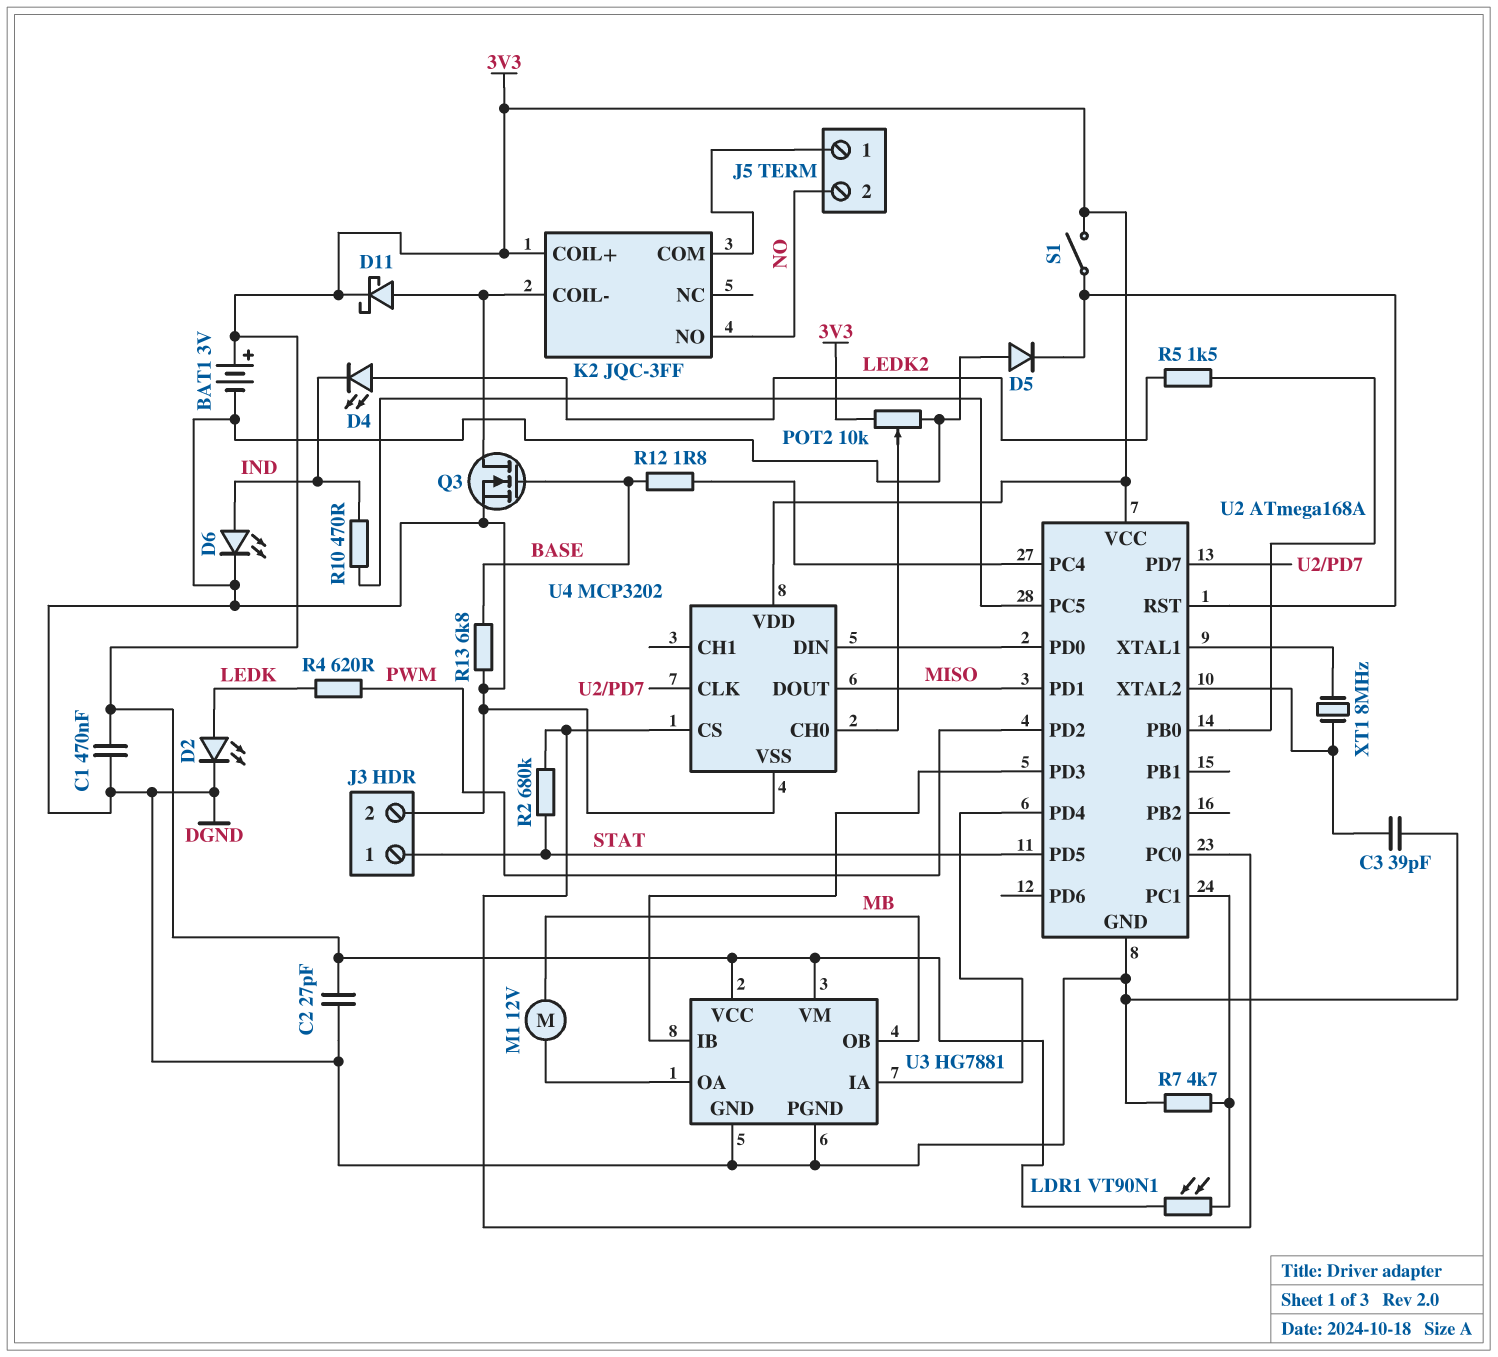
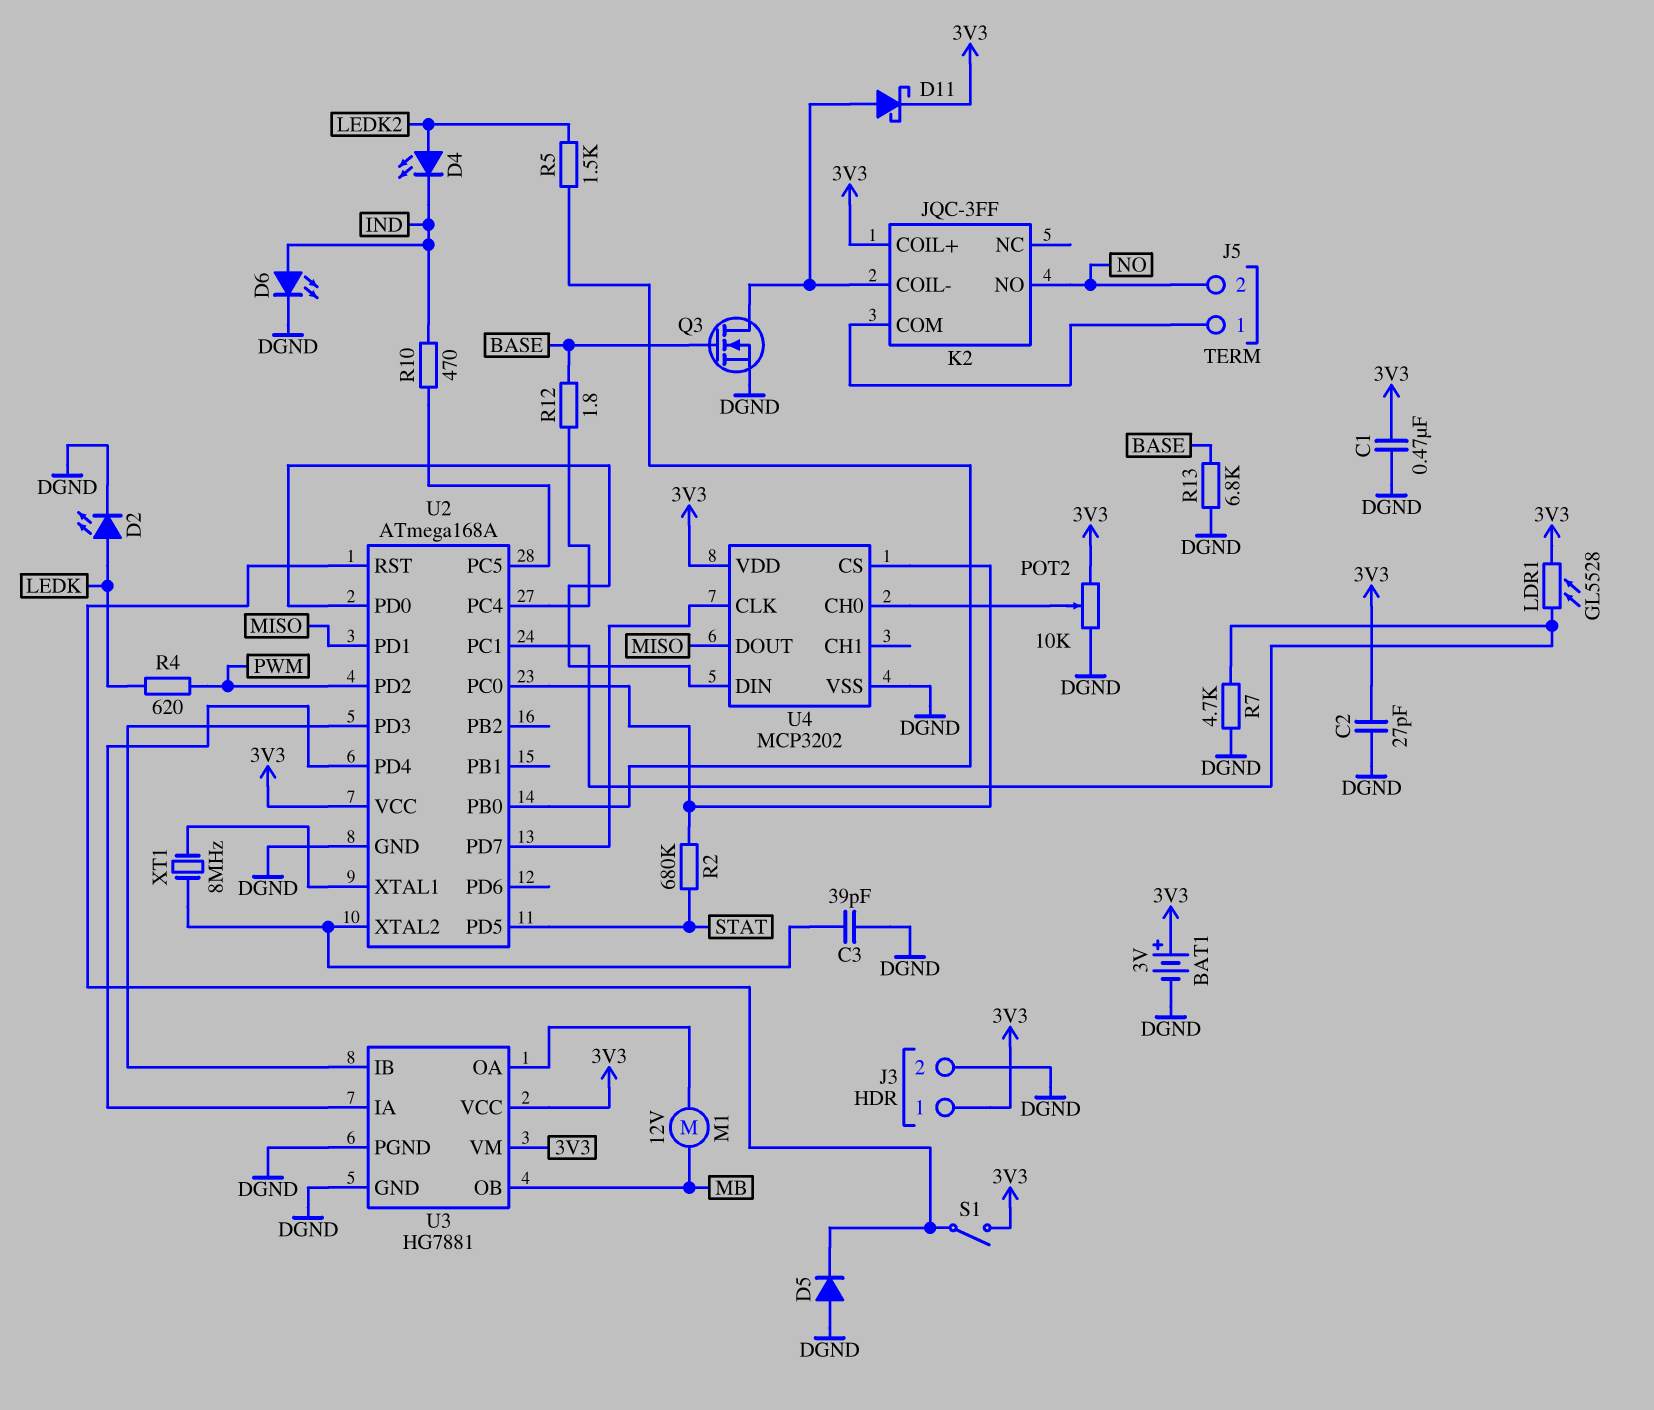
J3 pin 1: STAT -> 3V3
LDR1: VT90N1 (3V3, U2/PC1) -> GL5528 (3V3, U2/PC1)

